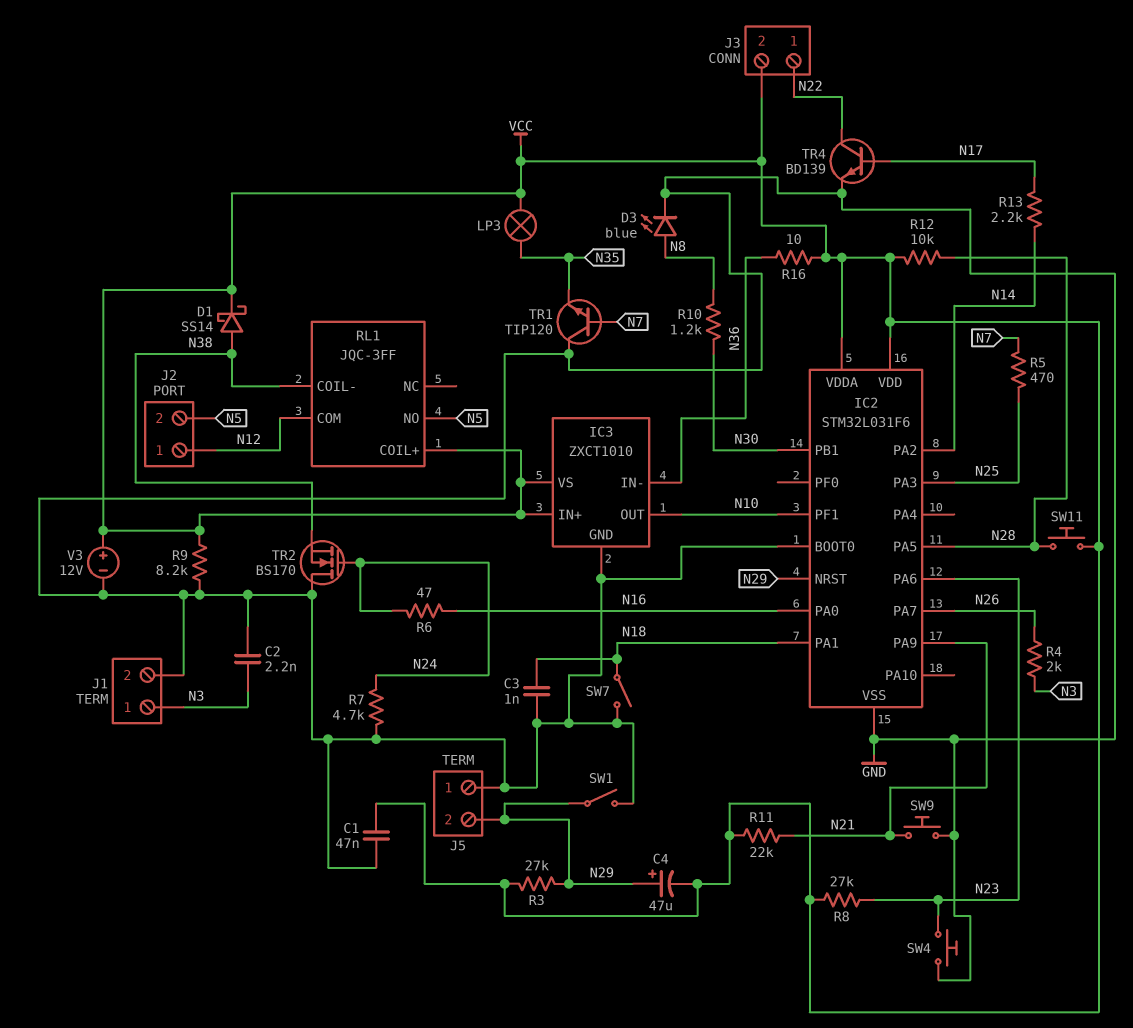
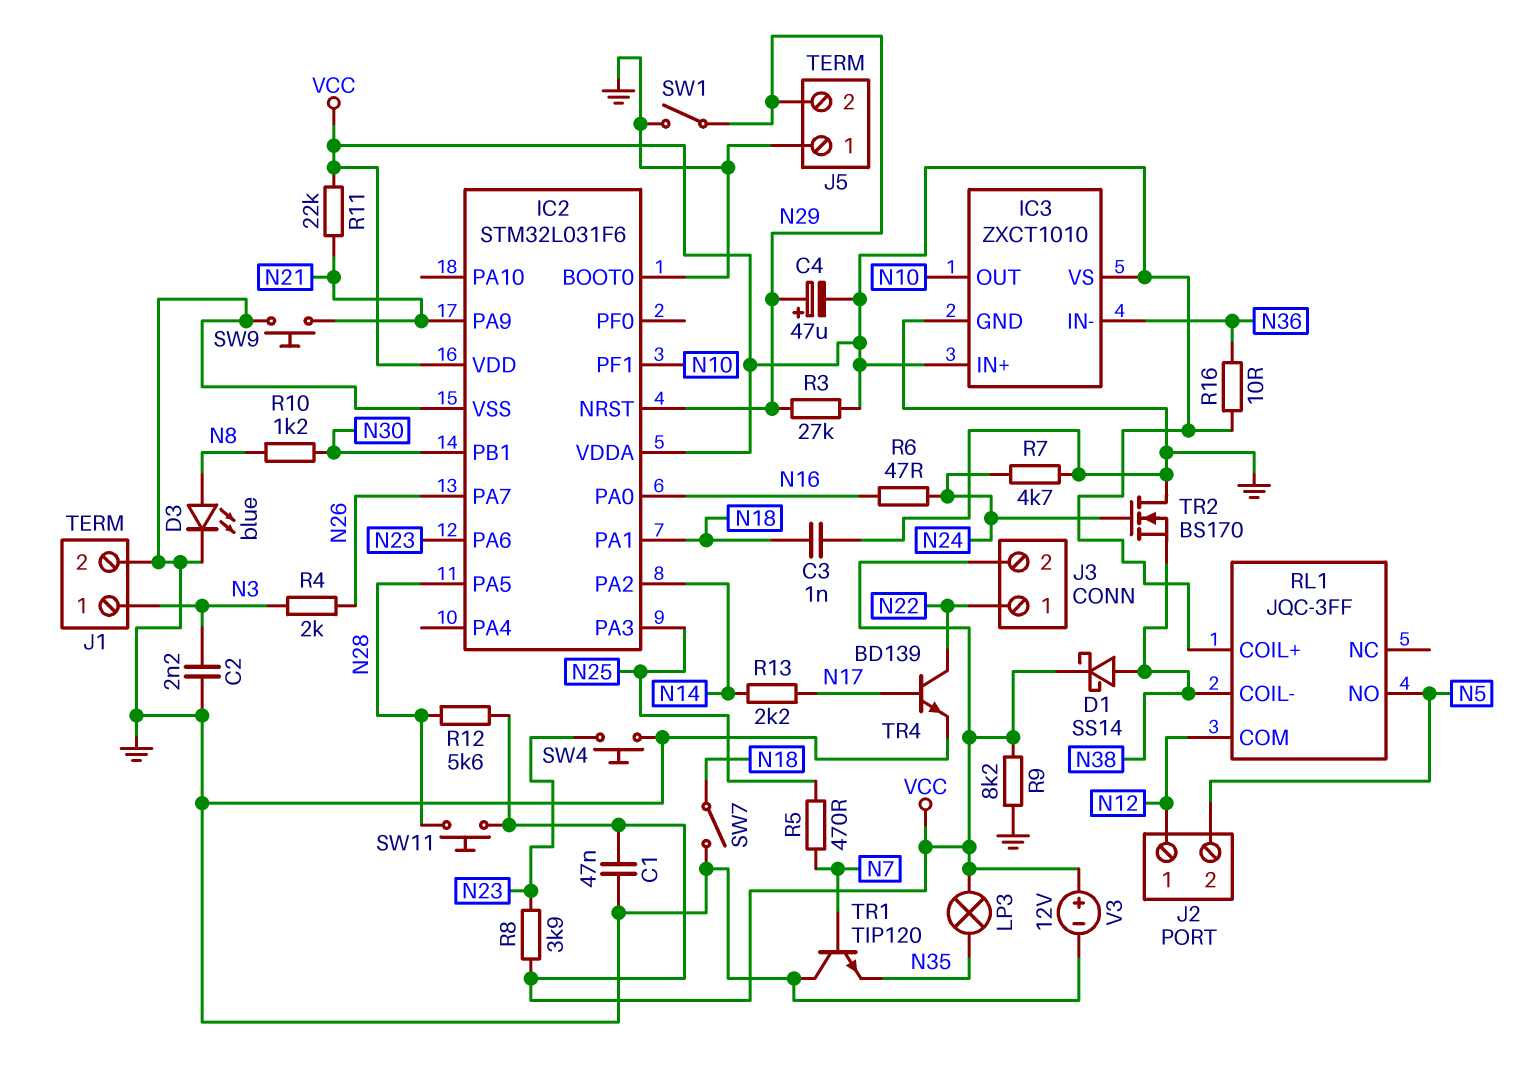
R8: 27k (N23, VCC) -> 3.9k (N23, VCC)
R12: 10k (N28, VCC) -> 5.6k (N28, VCC)

